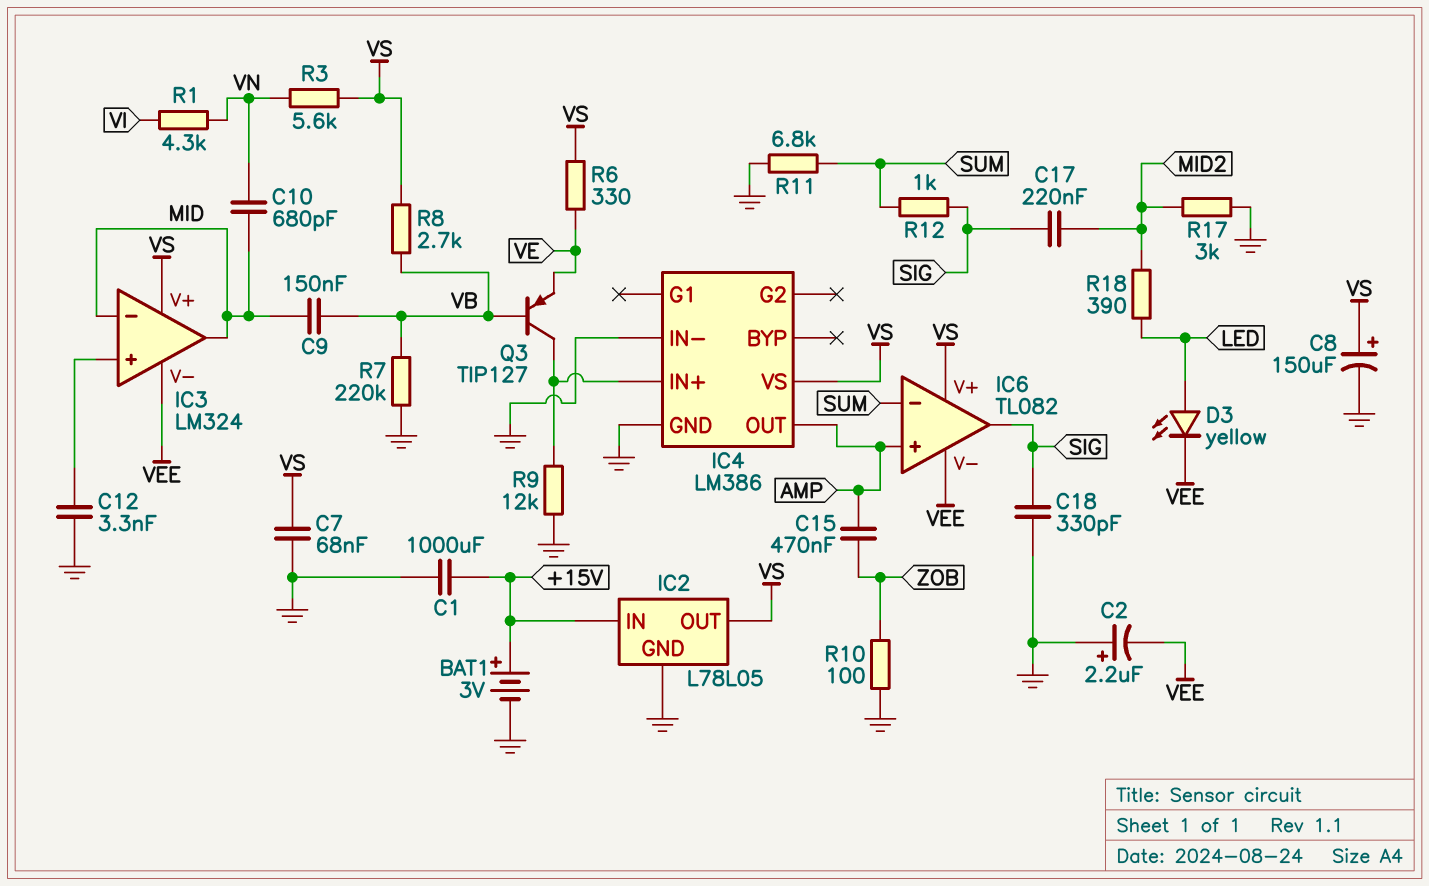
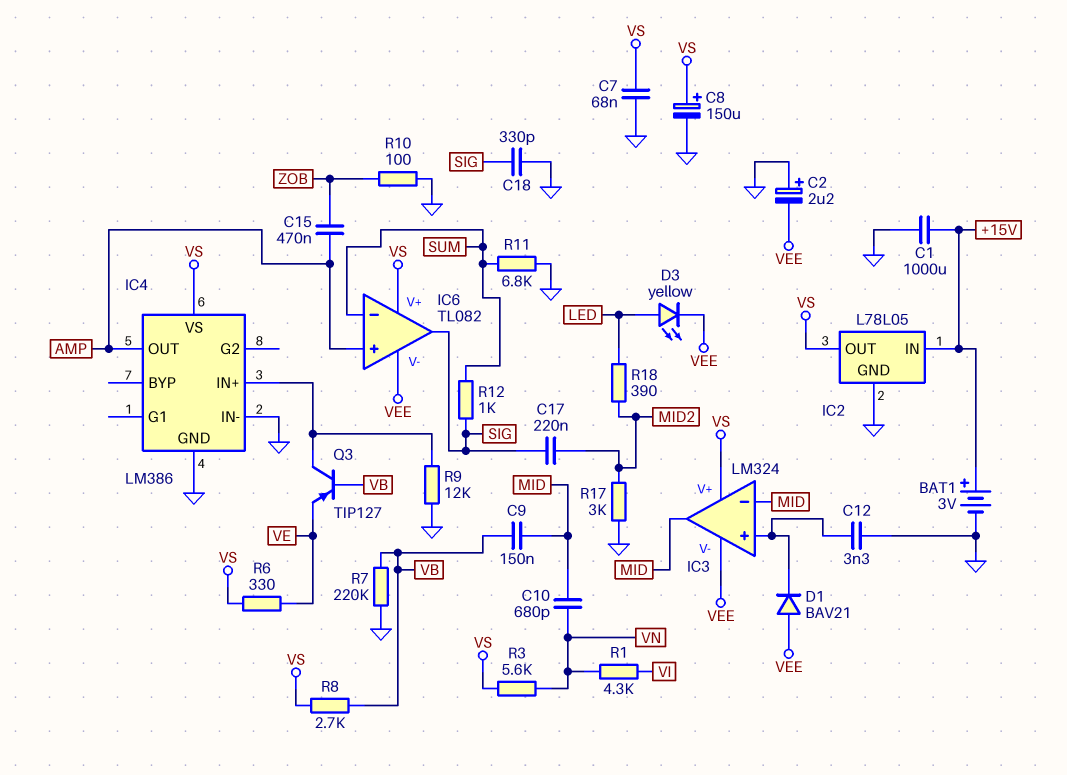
D1: none -> diode BAV21 (A VEE, K IC3/in+)

